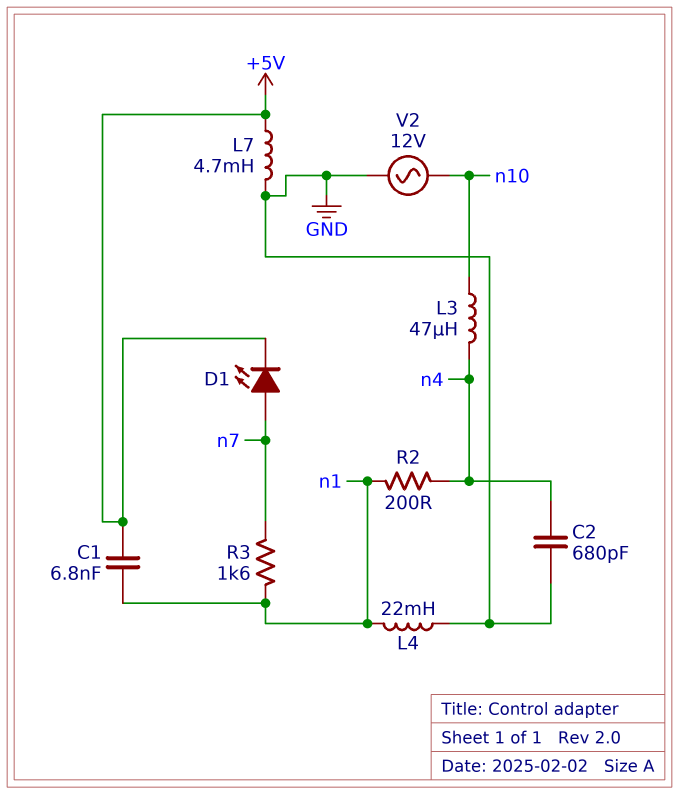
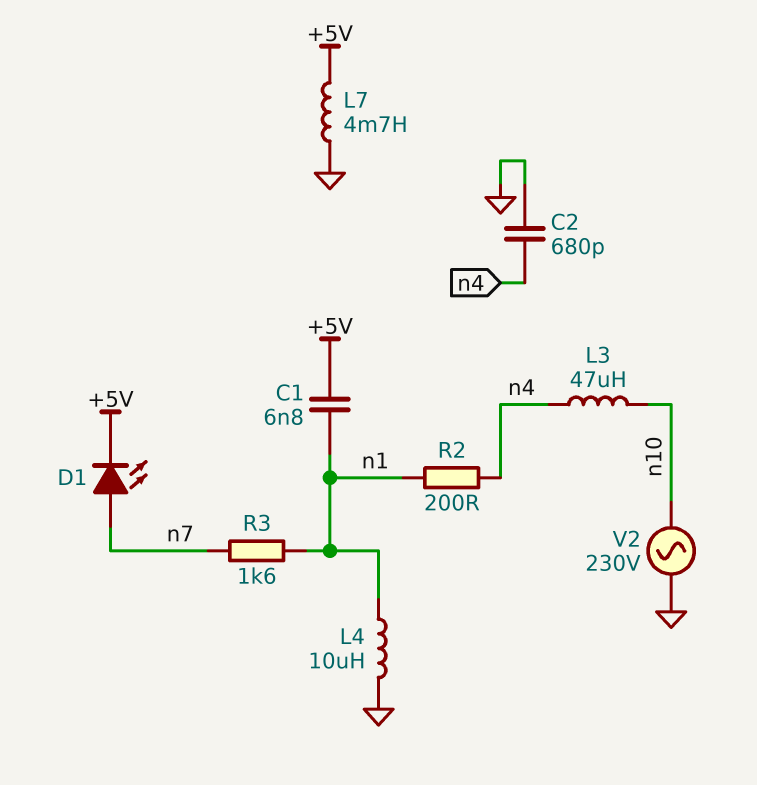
L4: 22mH (GND, n1) -> 10uH (GND, n1)
V2: AC 12V (GND, n10) -> AC 230V (GND, n10)

